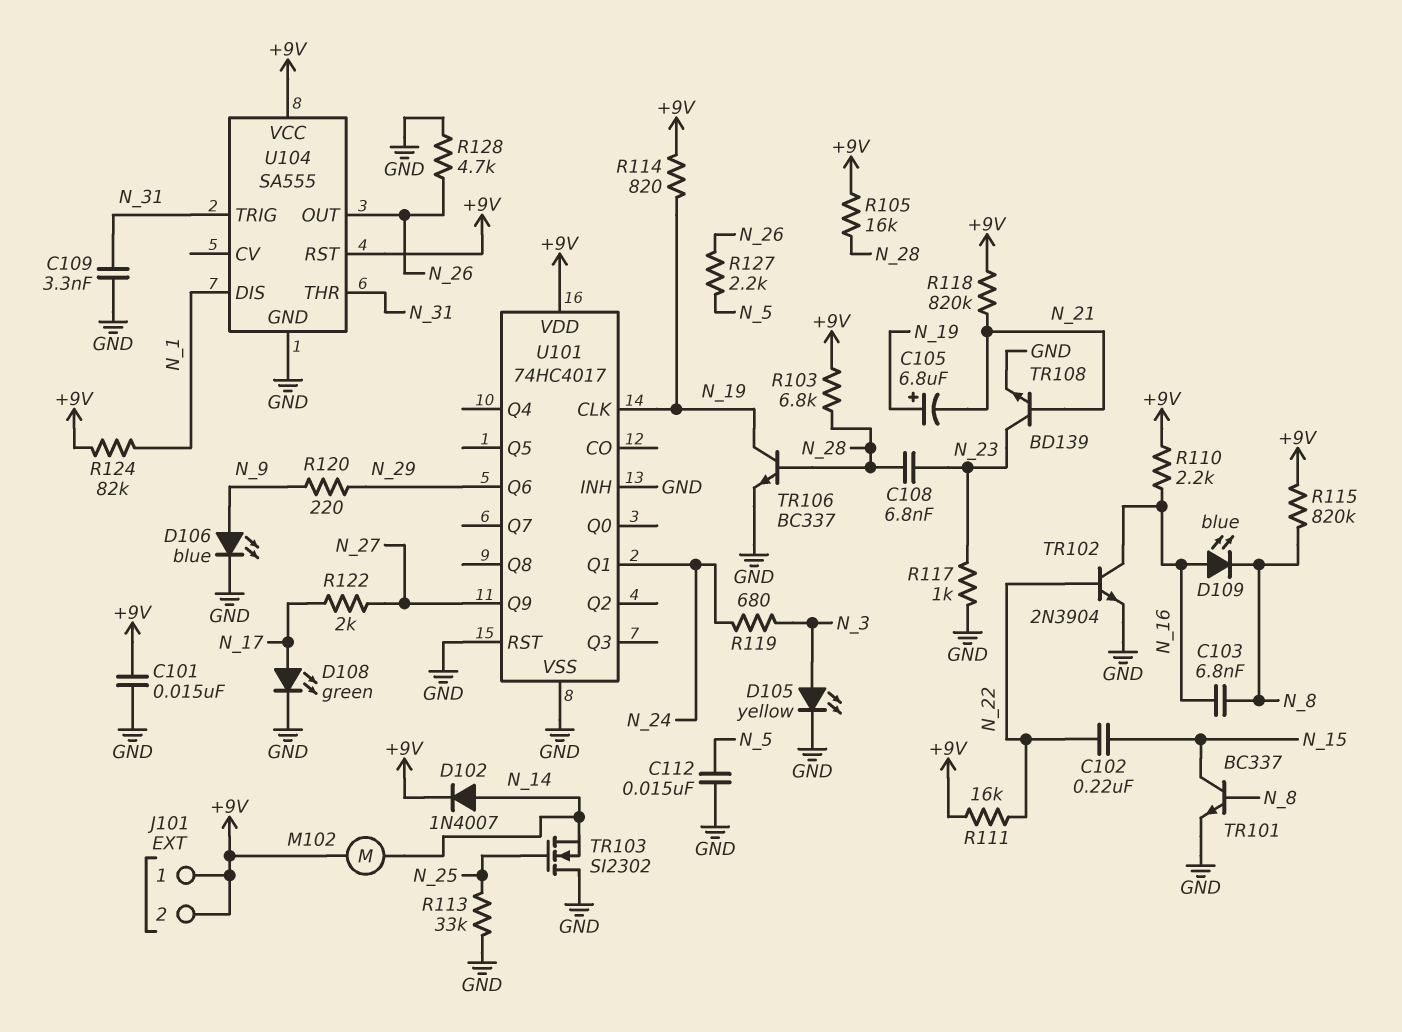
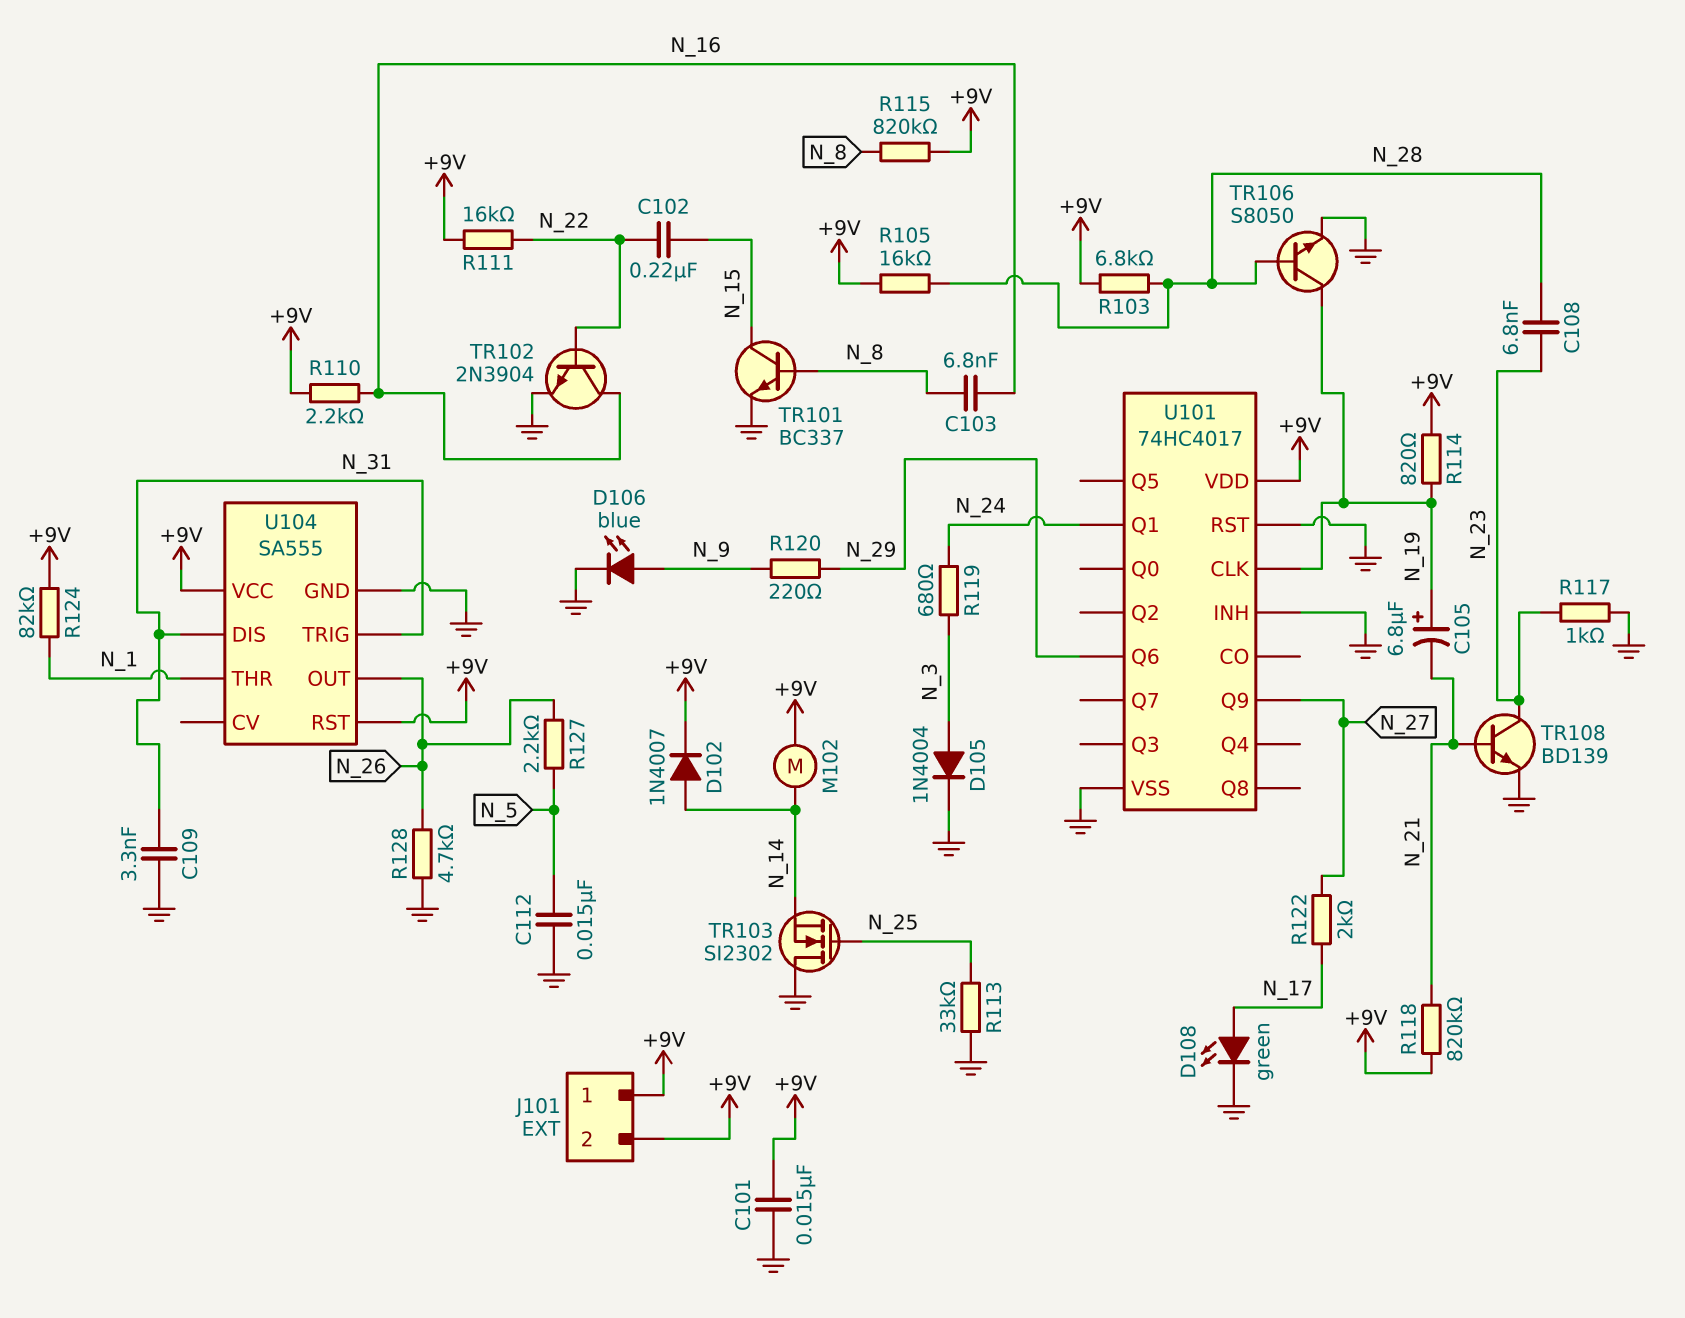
D105: LED yellow (A N_3, K GND) -> diode 1N4004 (A N_3, K GND)
D109: LED blue (A N_16, K N_8) -> none
TR106: NPN BC337 (B N_28, C N_19, E GND) -> NPN S8050 (B N_28, C N_19, E GND)
U104 pin DIS: N_1 -> N_31
U104 pin THR: N_31 -> N_1

